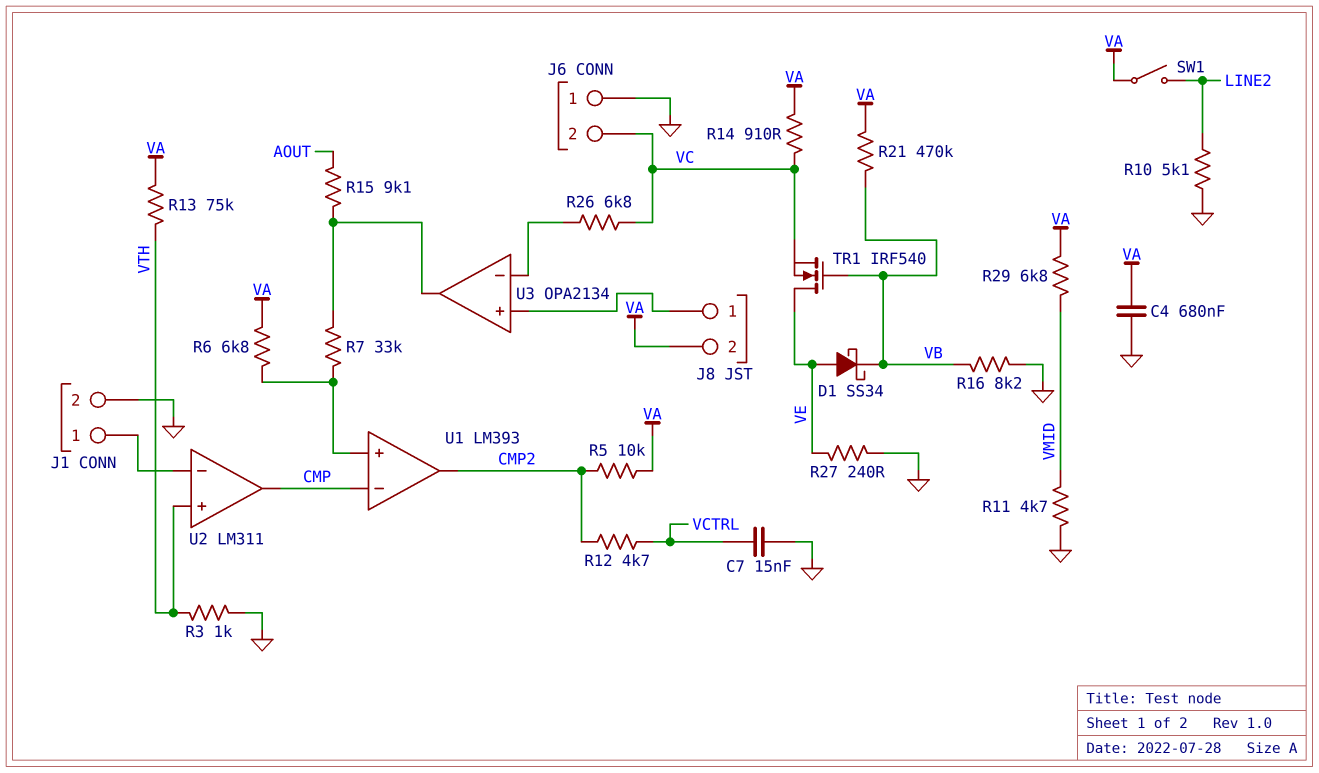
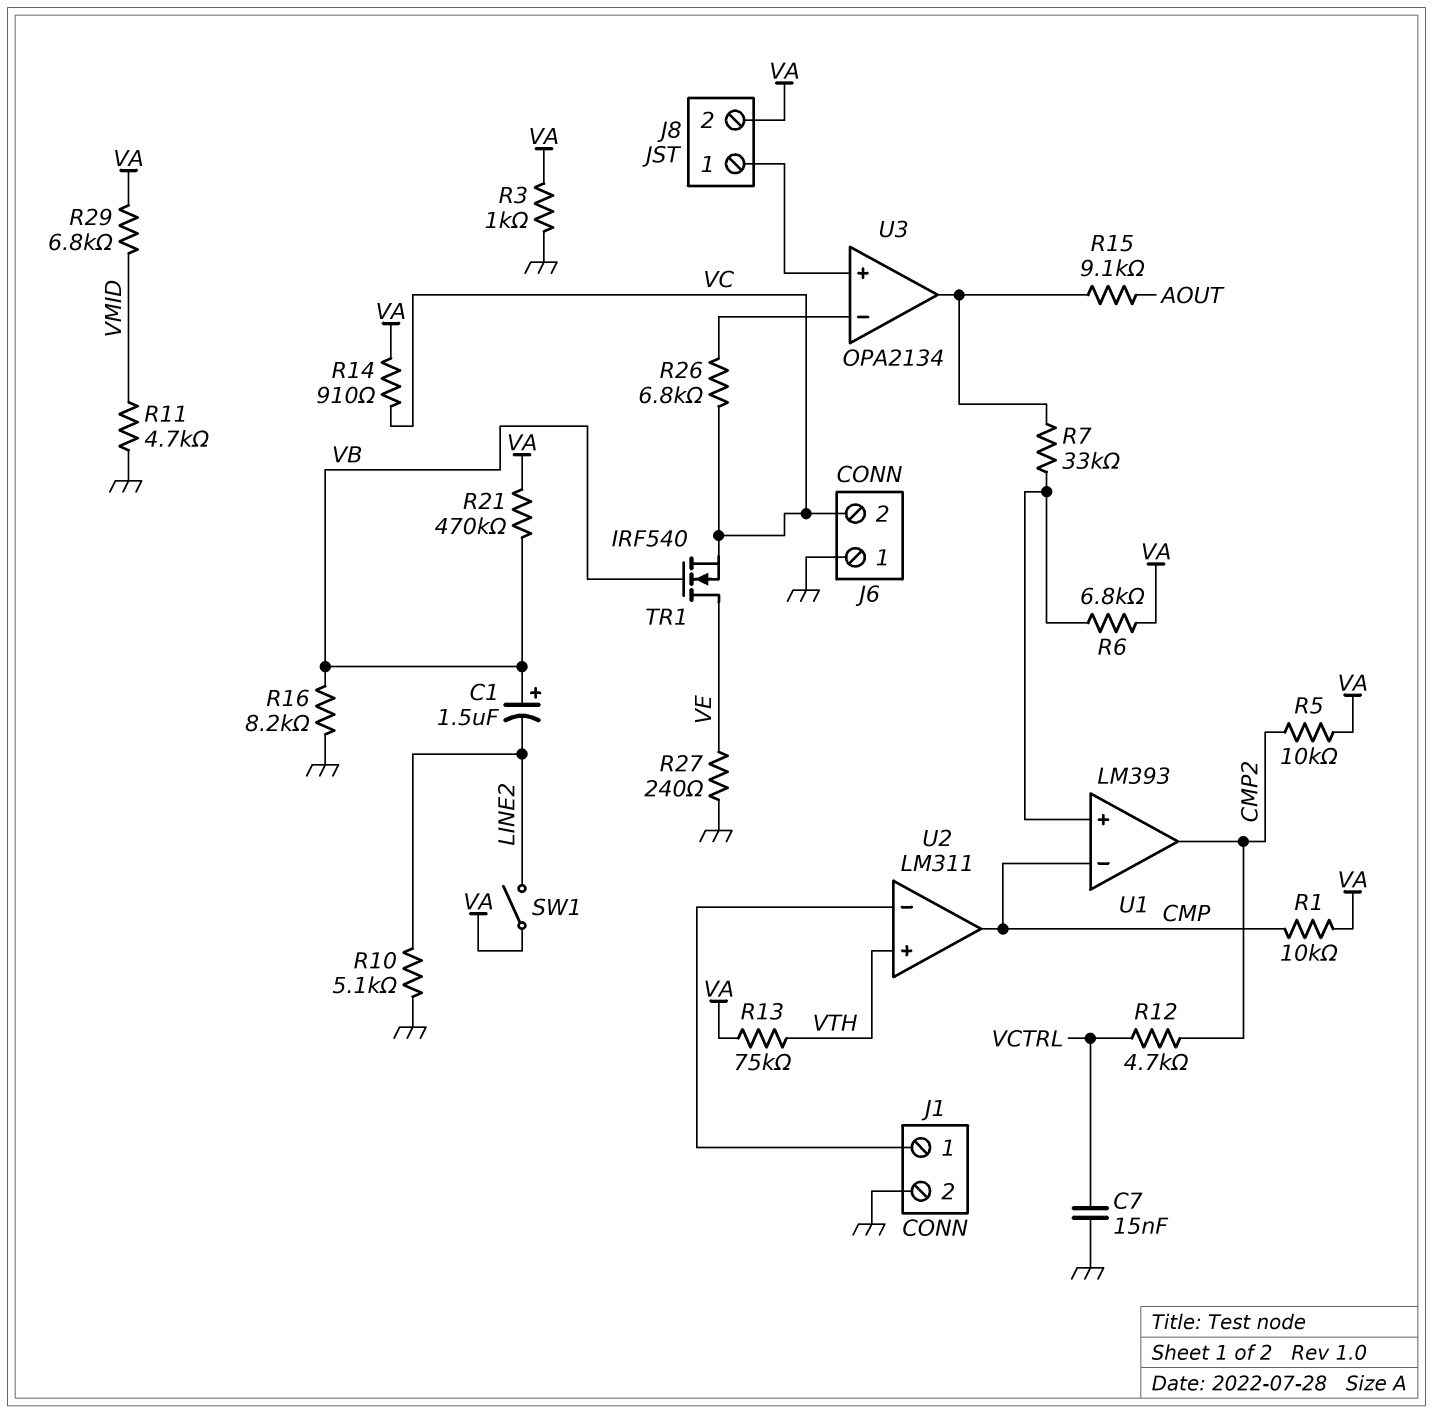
C1: none -> 1.5uF (plus VB, minus LINE2)
C4: 680nF (GND, VA) -> none
D1: schottky SS34 (A VE, K VB) -> none
R1: none -> 10k (CMP, VA)
R3: 1k (GND, VTH) -> 1k (GND, VA)

